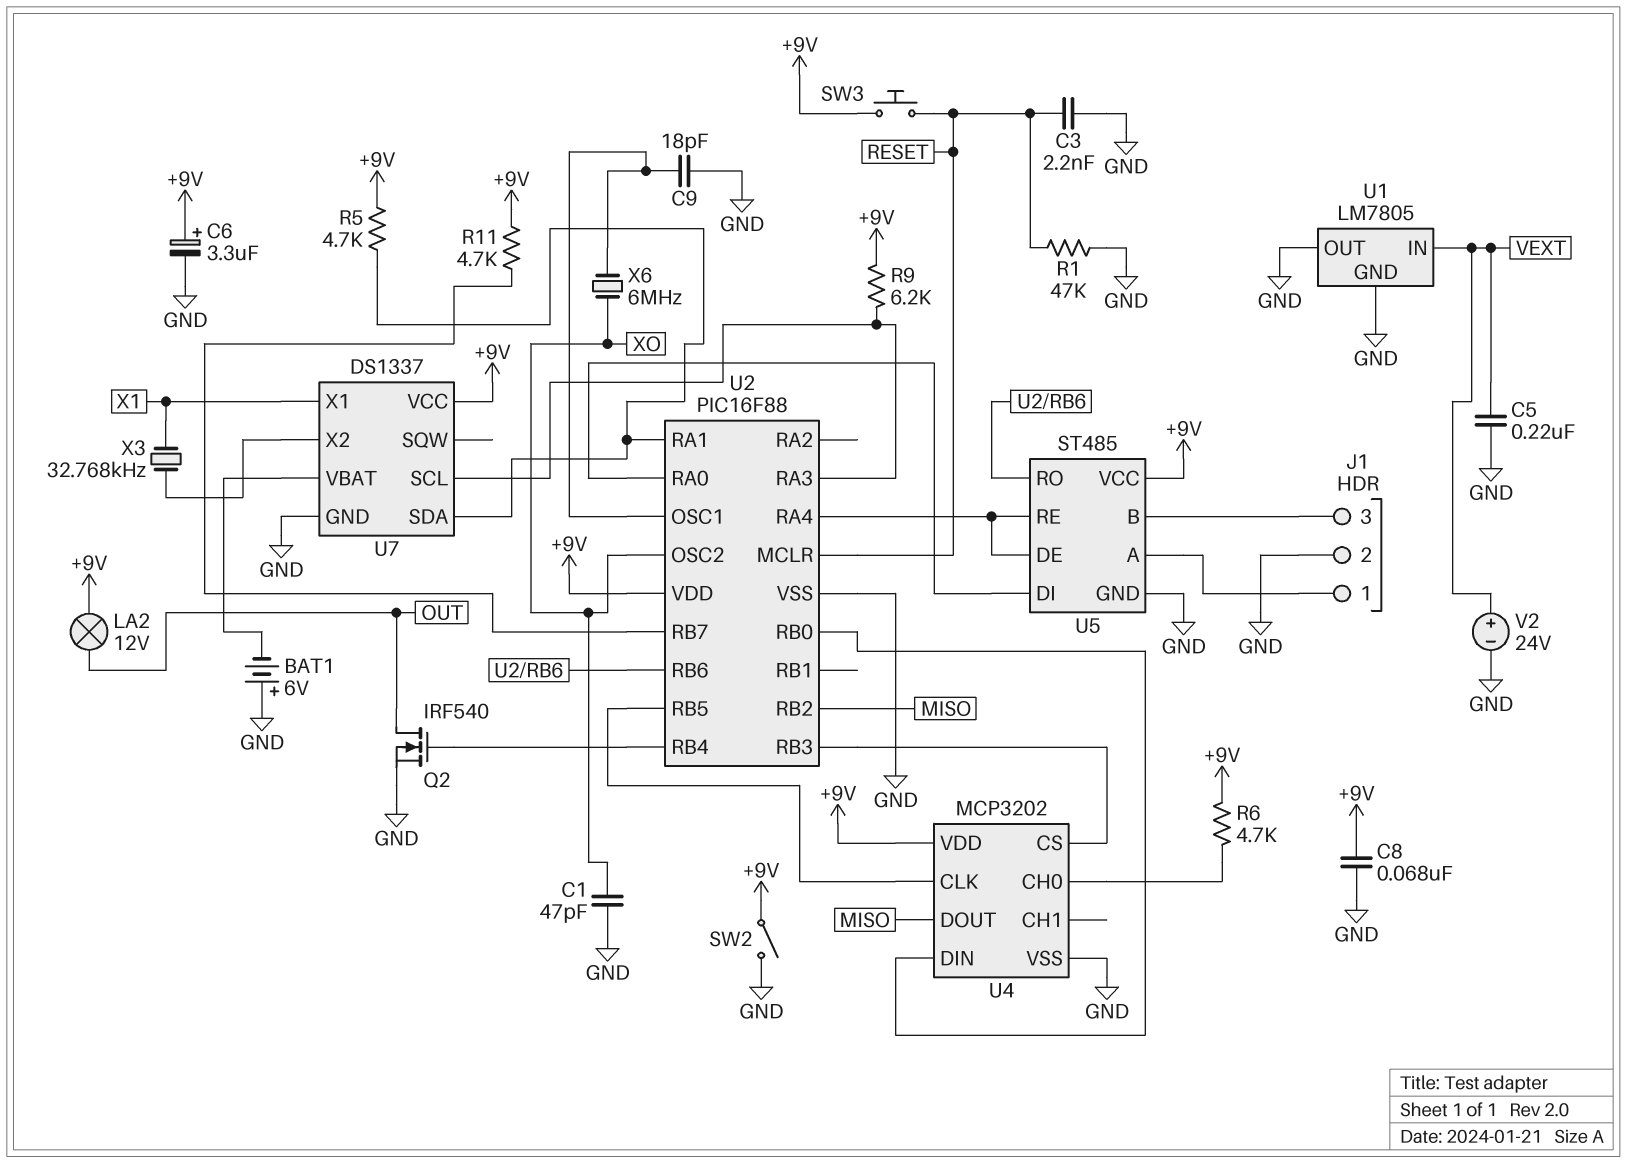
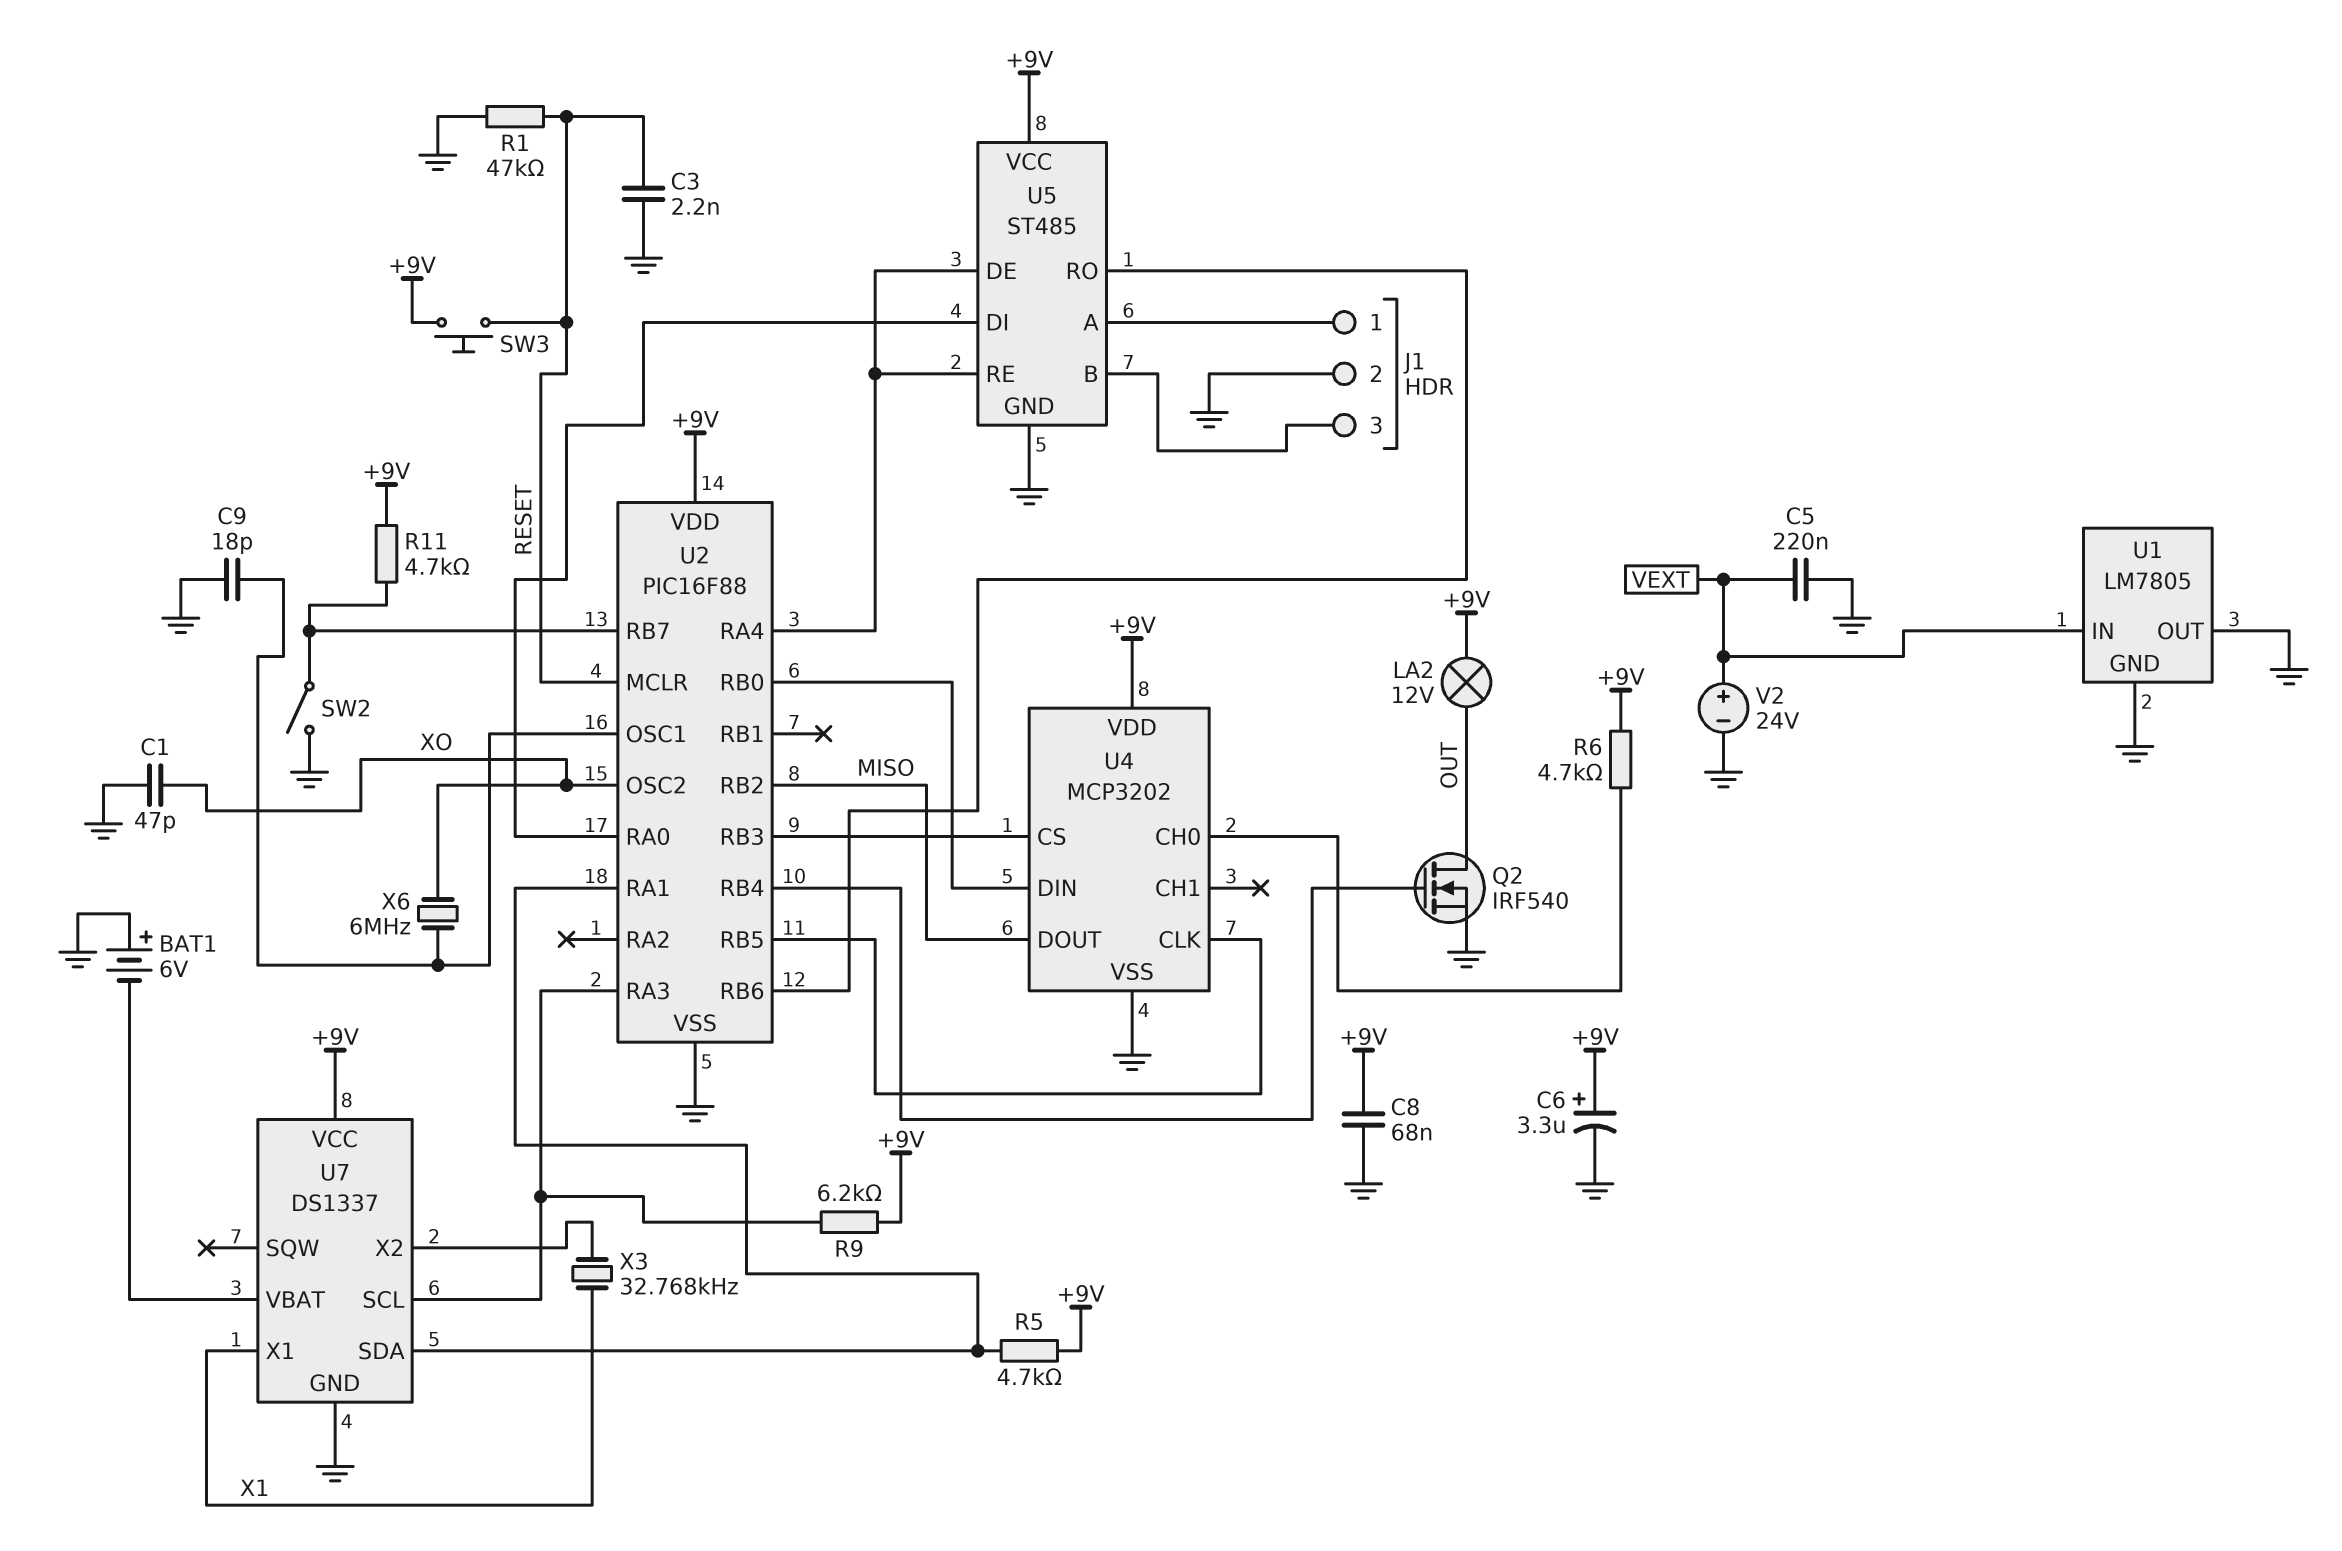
SW2: switch (+9V, GND) -> switch (GND, U2/RB7)

